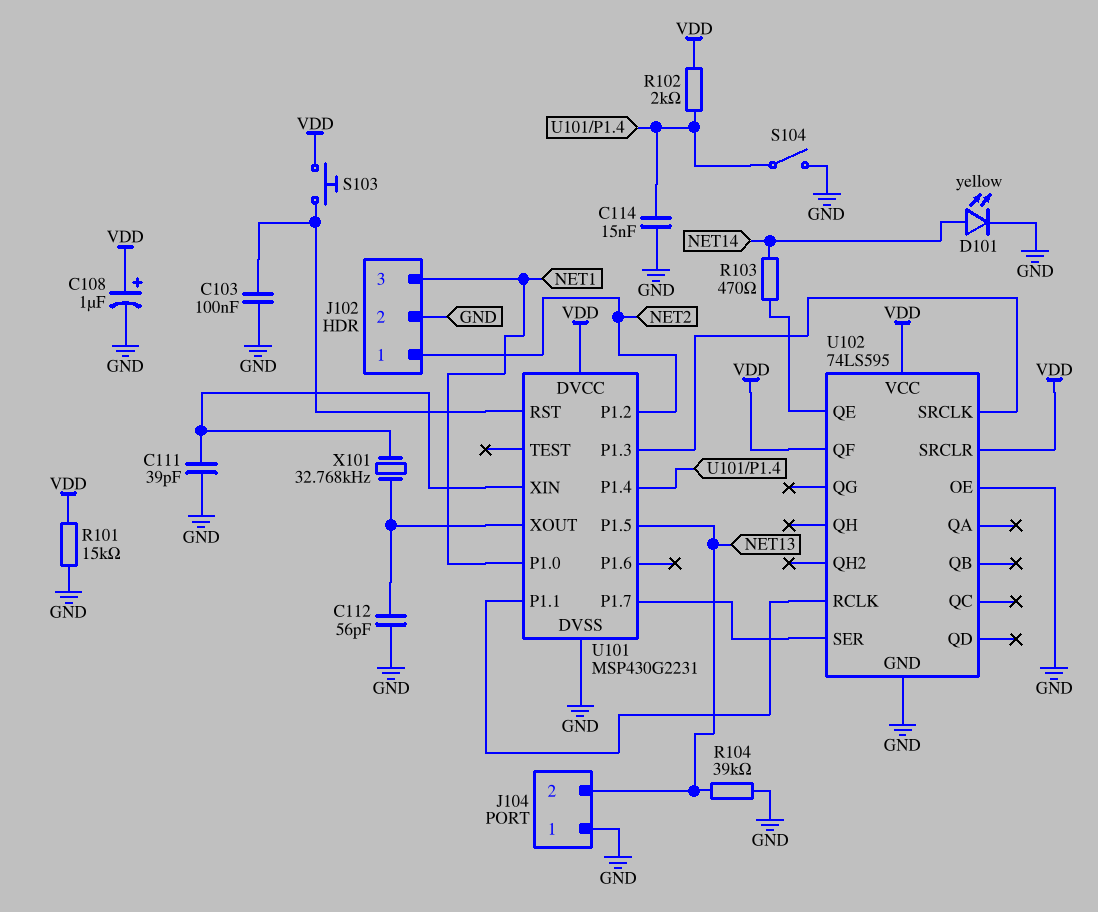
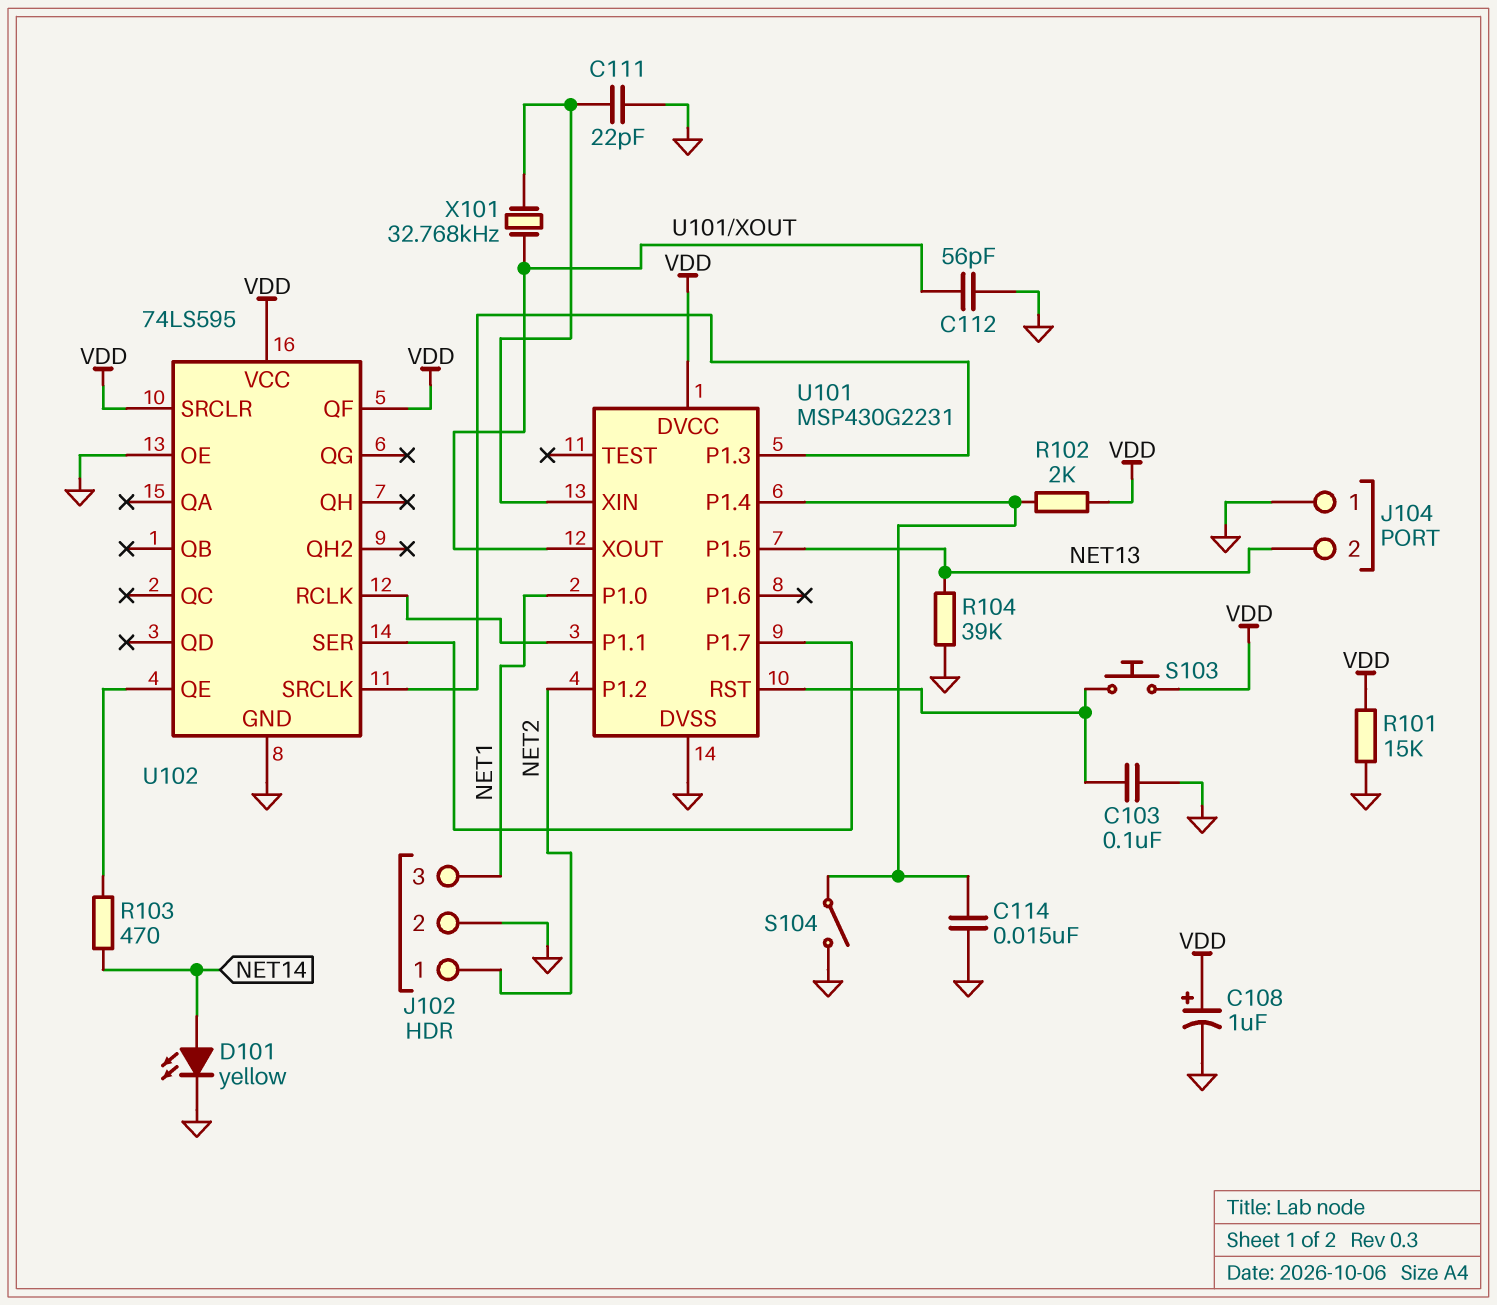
C111: 39pF (GND, U101/XIN) -> 22pF (GND, U101/XIN)

